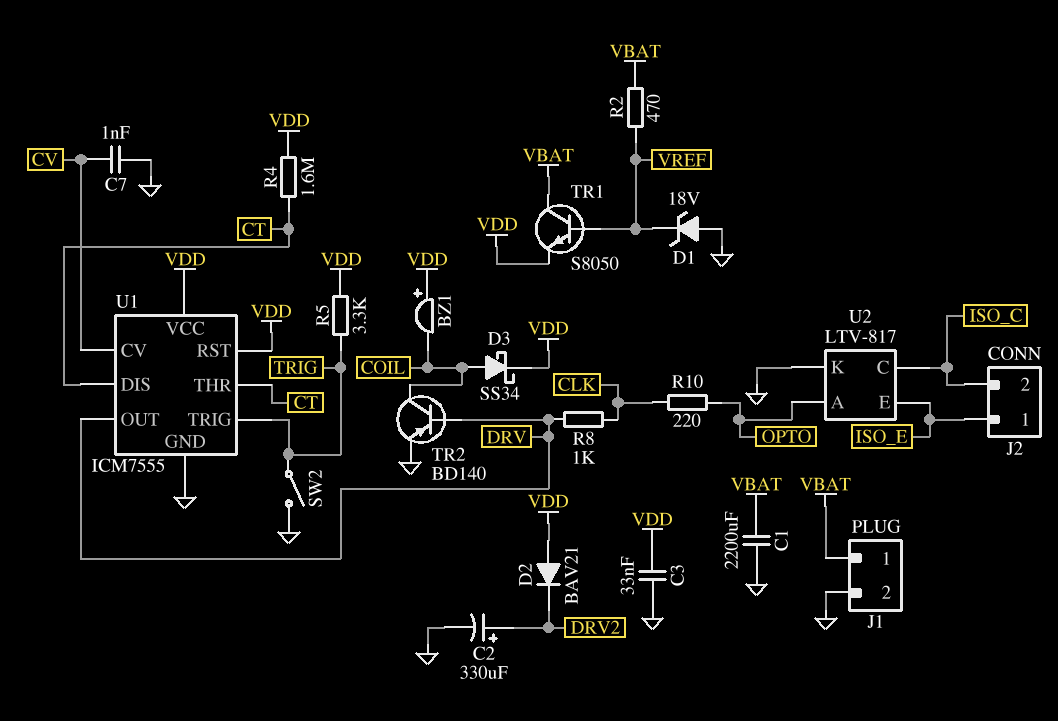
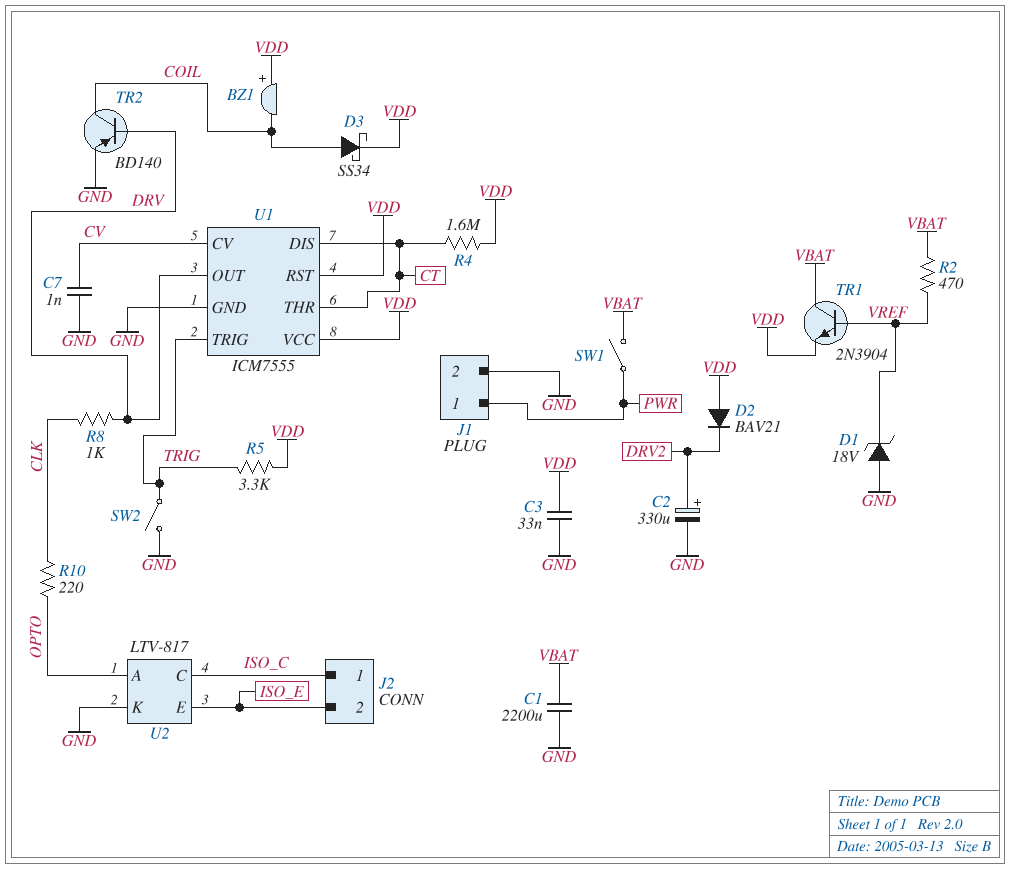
J1 pin 1: VBAT -> PWR
J2 pin 1: ISO_E -> ISO_C
J2 pin 2: ISO_C -> ISO_E
SW1: none -> switch (PWR, VBAT)
TR1: NPN S8050 (B VREF, C VBAT, E VDD) -> NPN 2N3904 (B VREF, C VBAT, E VDD)

